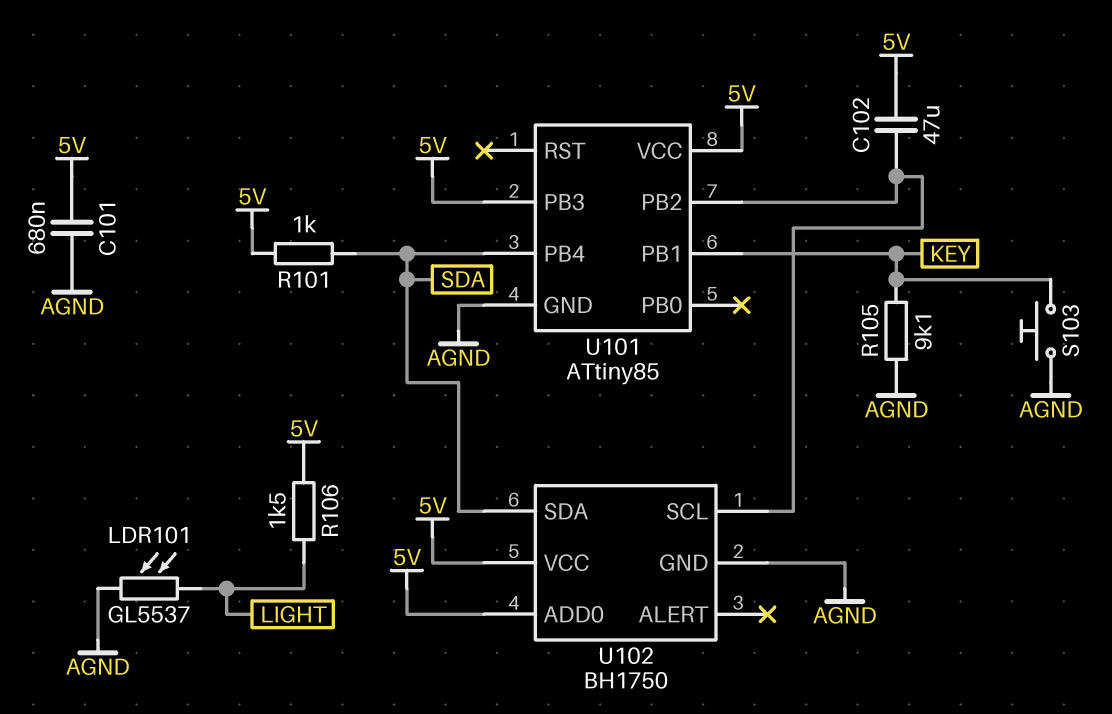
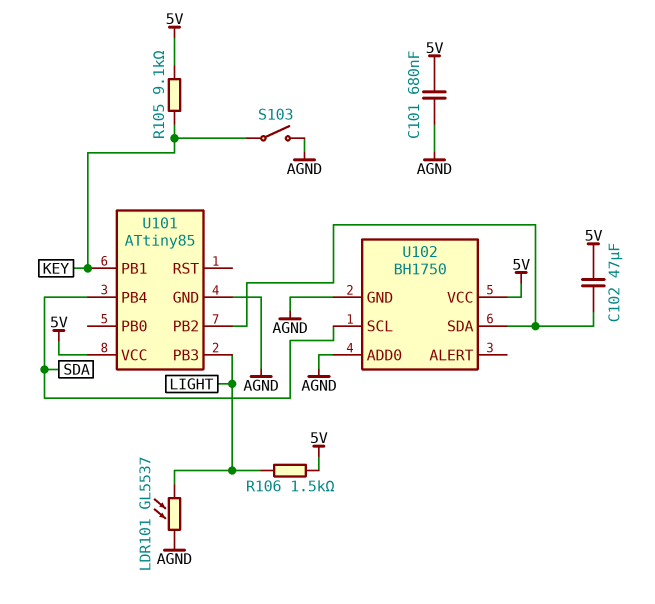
R101: 1k (5V, SDA) -> none
R105: 9.1k (AGND, KEY) -> 9.1k (5V, KEY)
S103: button (AGND, KEY) -> switch (AGND, KEY)
U101 pin PB3: 5V -> LIGHT
U102 pin ADD0: 5V -> AGND
U102 pin SCL: U101/PB2 -> SDA
U102 pin SDA: SDA -> U101/PB2

